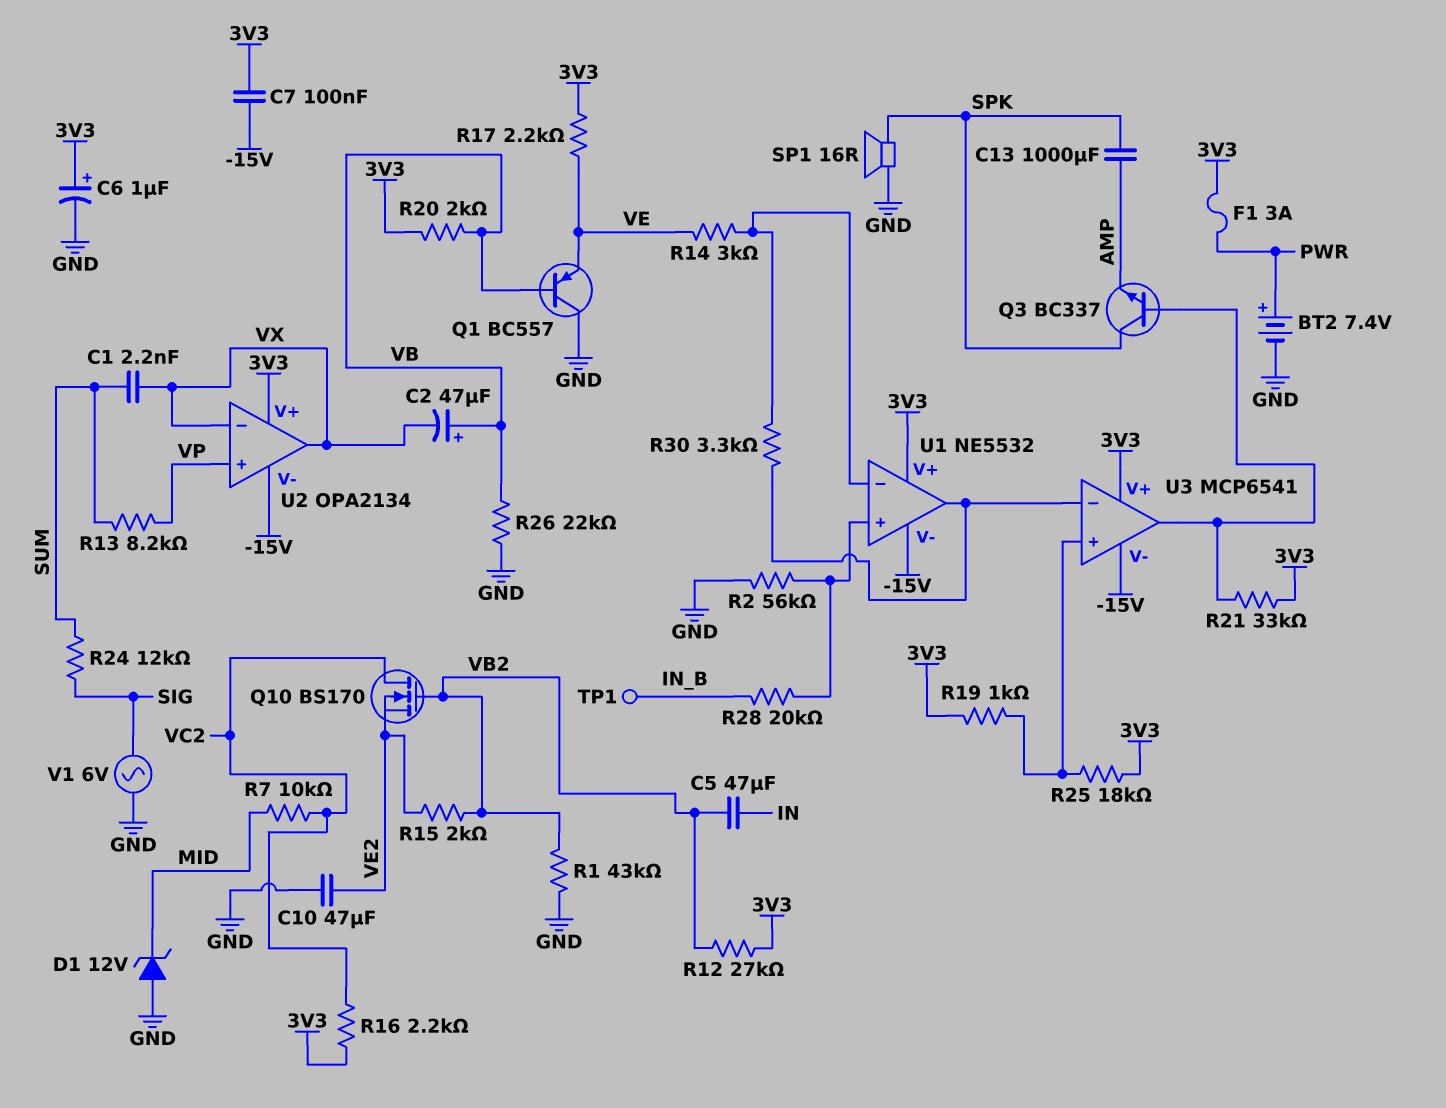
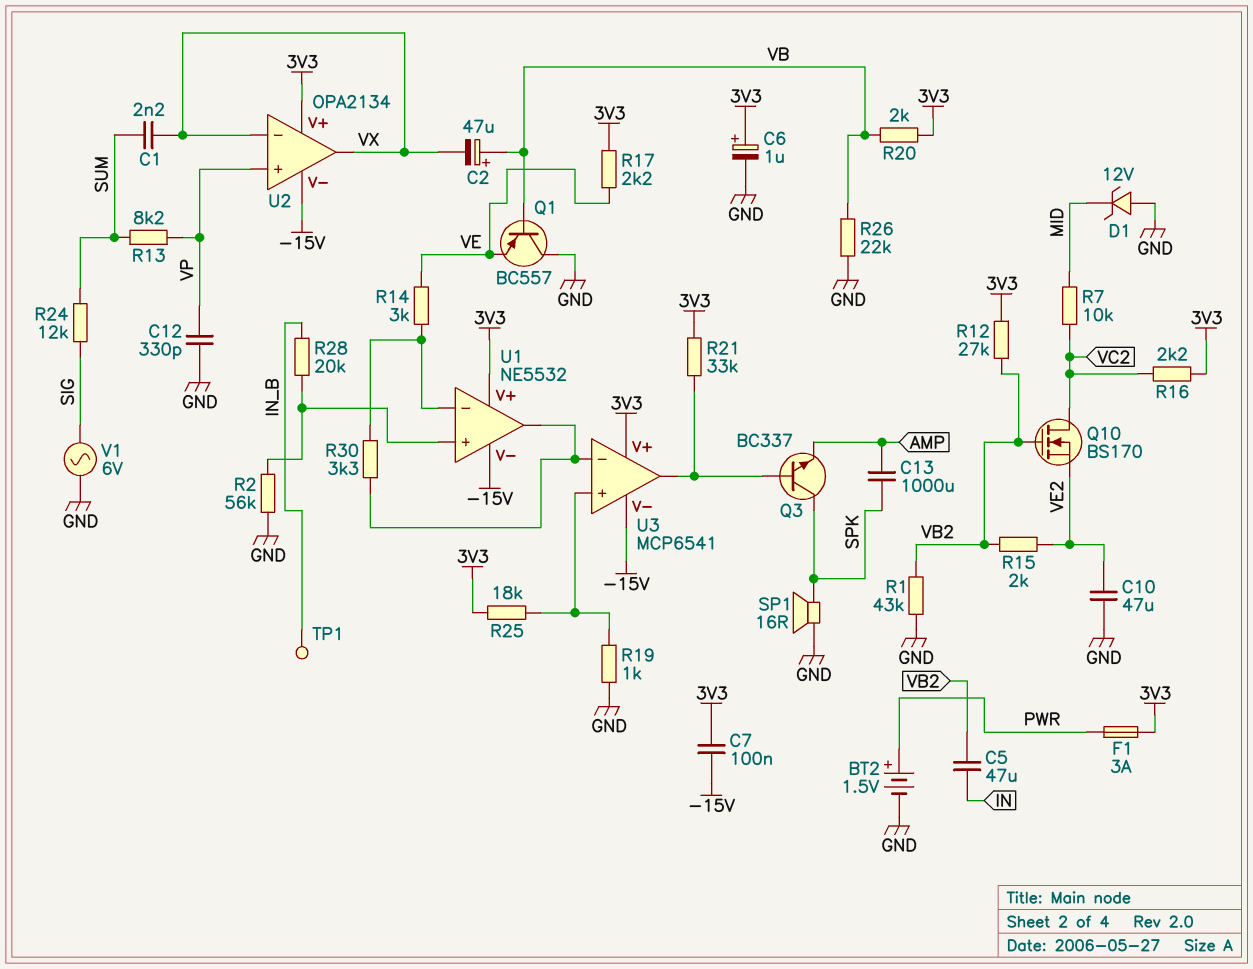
BT2: 7.4V (plus PWR, minus GND) -> 1.5V (plus PWR, minus GND)
C12: none -> 330pF (GND, VP)
R19: 1k (3V3, U3/in+) -> 1k (GND, U3/in+)

